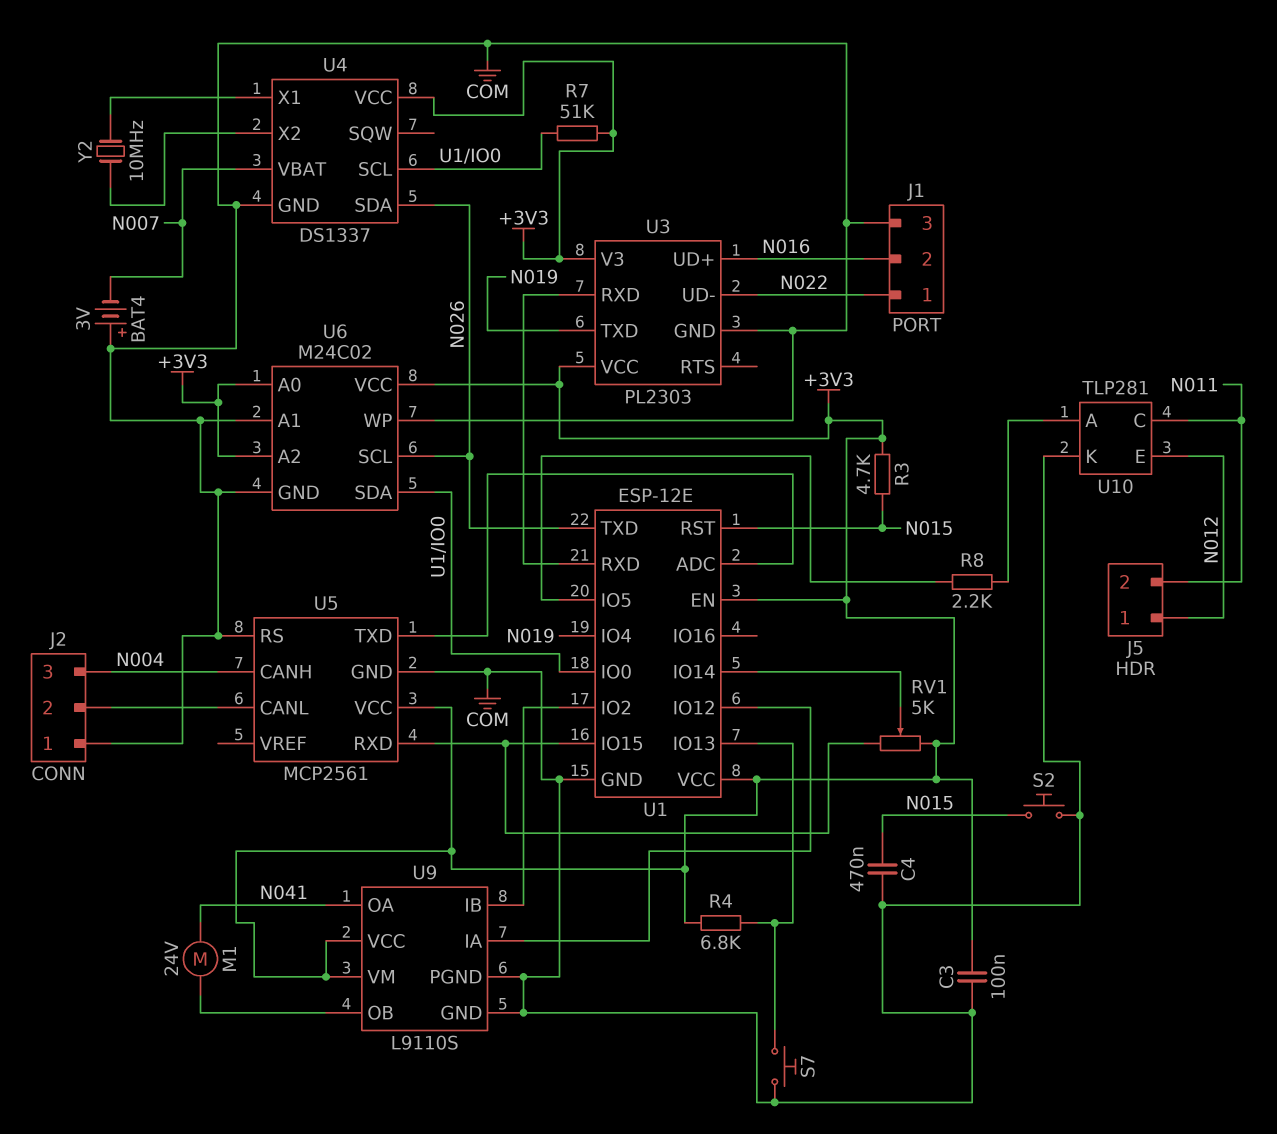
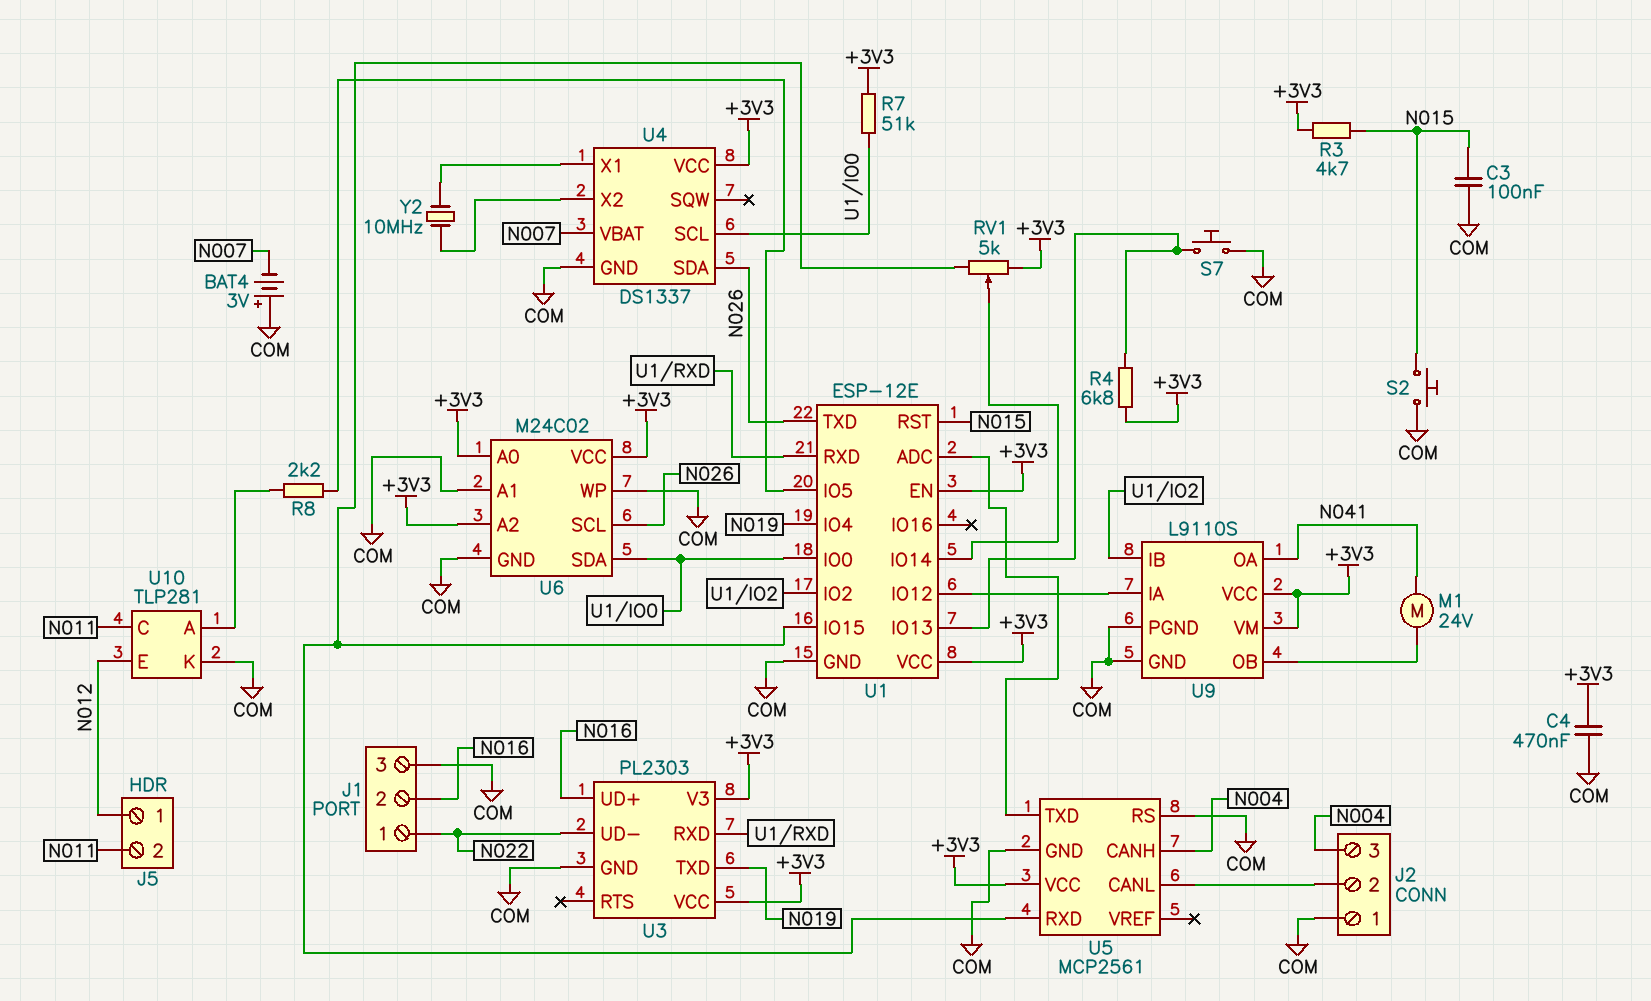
C3: 100nF (+3V3, COM) -> 100nF (COM, N015)
C4: 470nF (COM, N015) -> 470nF (+3V3, COM)

